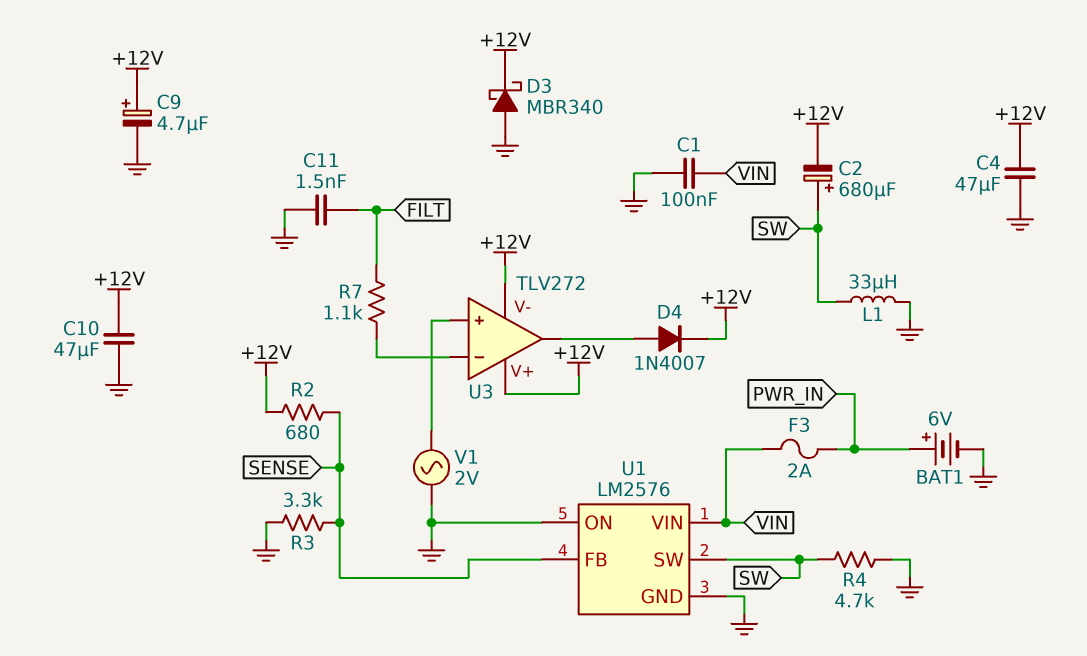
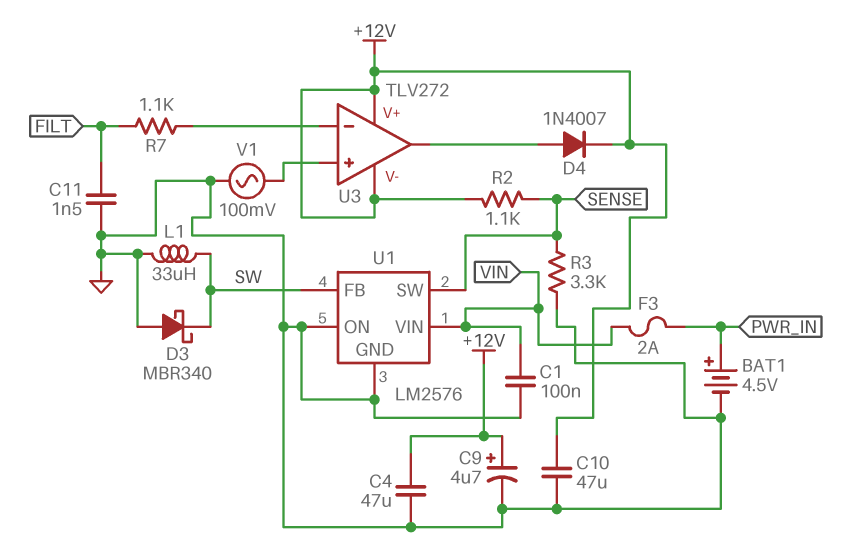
BAT1: 6V (plus PWR_IN, minus GND) -> 4.5V (plus PWR_IN, minus GND)
C2: 680uF (plus SW, minus +12V) -> none
D3: schottky MBR340 (A GND, K +12V) -> schottky MBR340 (A GND, K SW)
R2: 680 (+12V, SENSE) -> 1.1k (+12V, SENSE)
R4: 4.7k (GND, SW) -> none
U1 pin FB: SENSE -> SW
U1 pin SW: SW -> SENSE
V1: AC 2V (GND, U3/in+) -> AC 100mV (GND, U3/in+)

